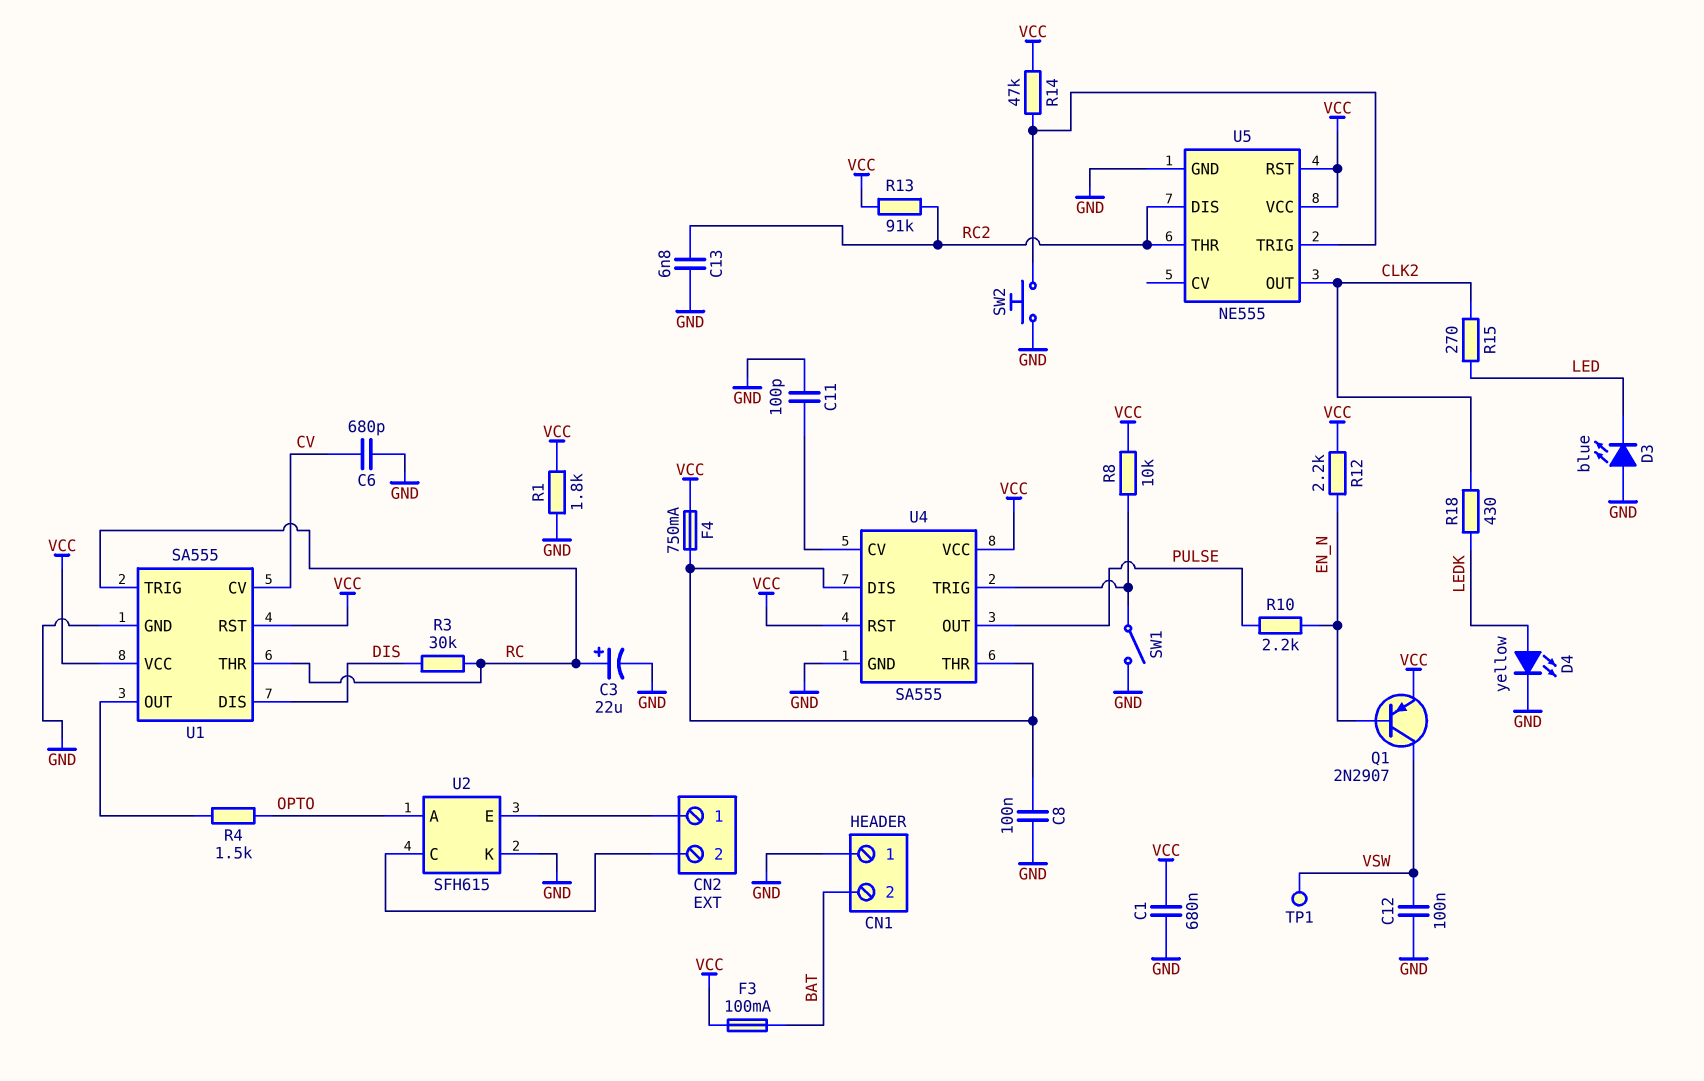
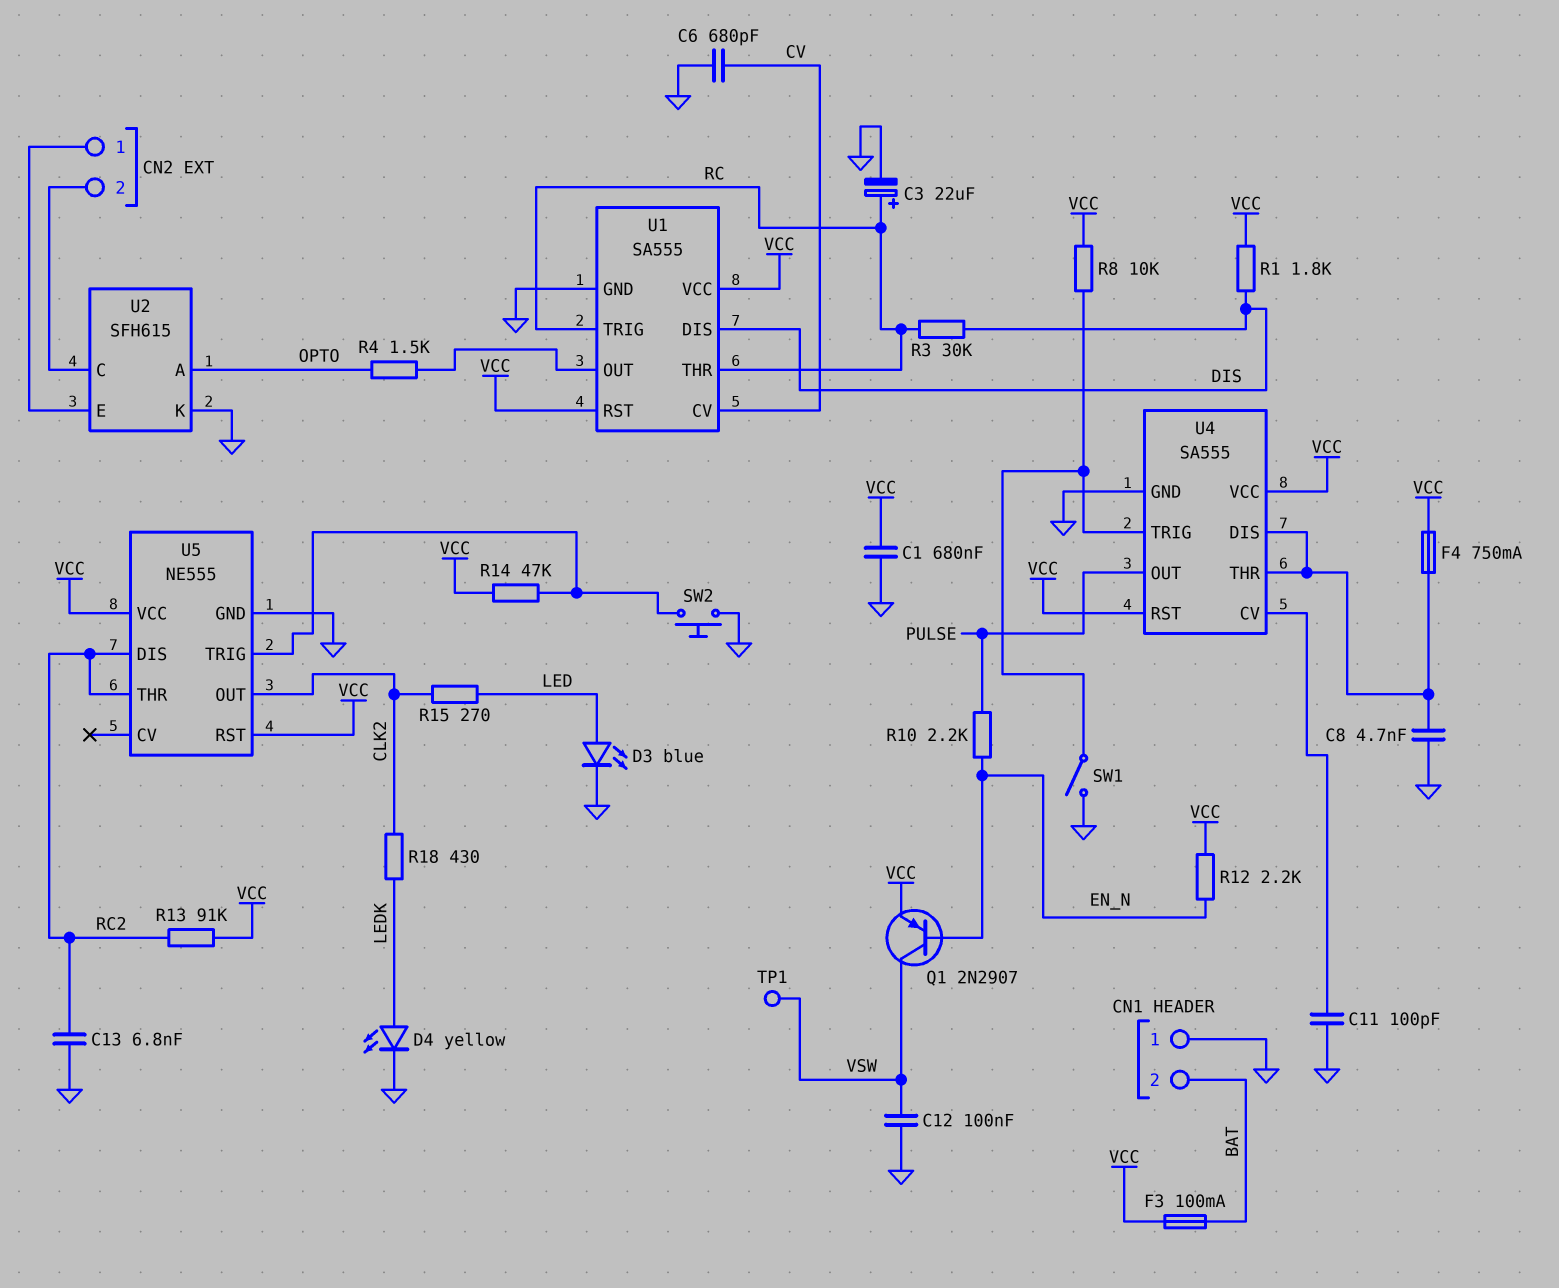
C8: 100nF (GND, U4/DIS) -> 4.7nF (GND, U4/DIS)
D3: LED blue (A GND, K LED) -> LED blue (A LED, K GND)
R1: 1.8k (GND, VCC) -> 1.8k (DIS, VCC)

